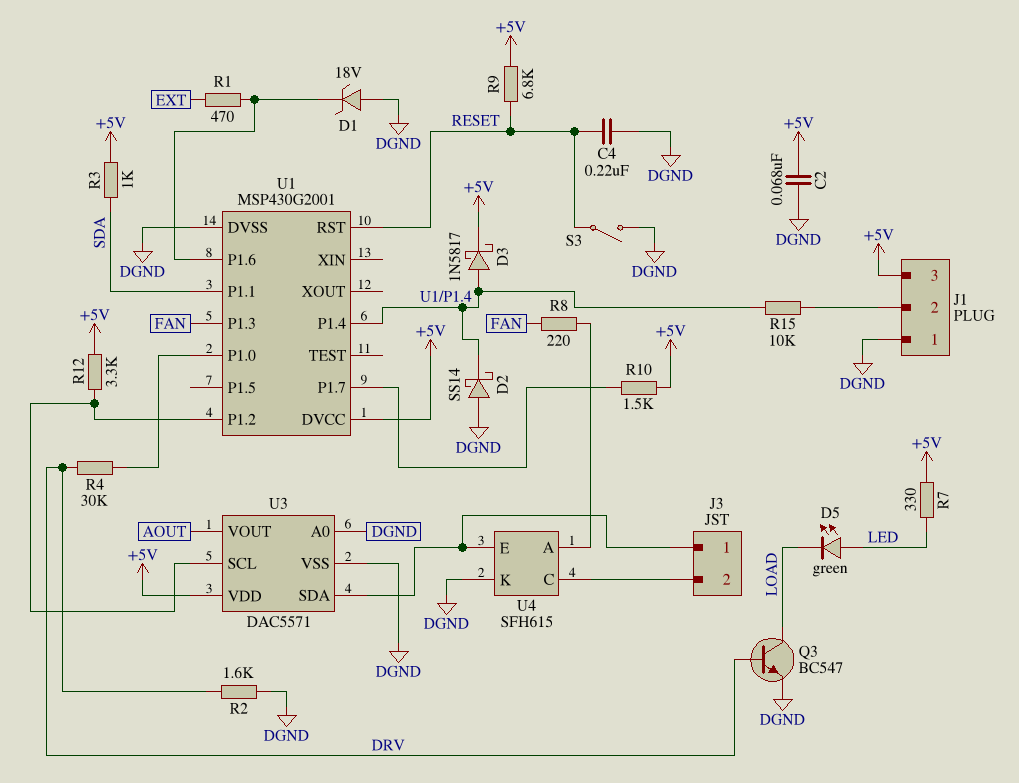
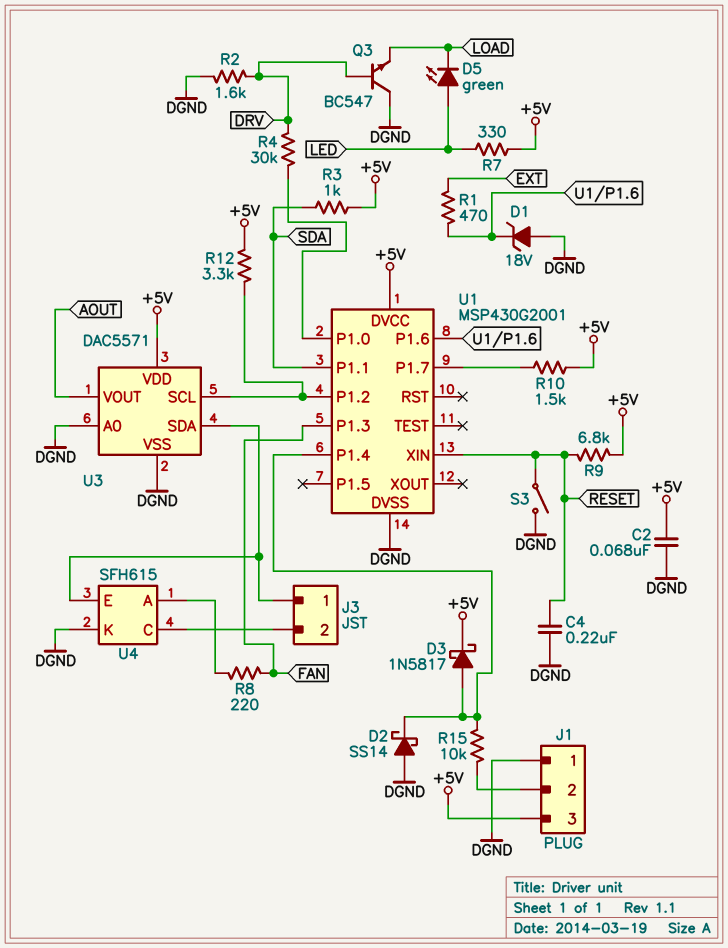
Q3: NPN BC547 (B DRV, C LOAD, E DGND) -> NPN BC547 (B DRV, C DGND, E LOAD)
U1 pin RST: RESET -> none
U1 pin XIN: none -> RESET

